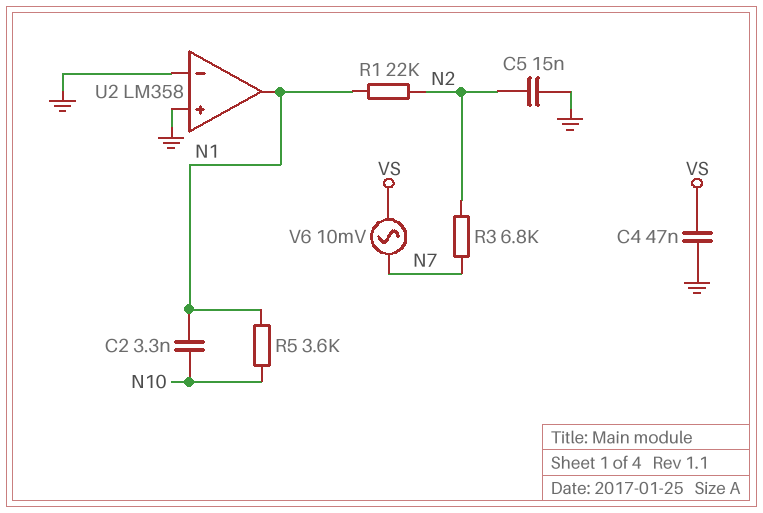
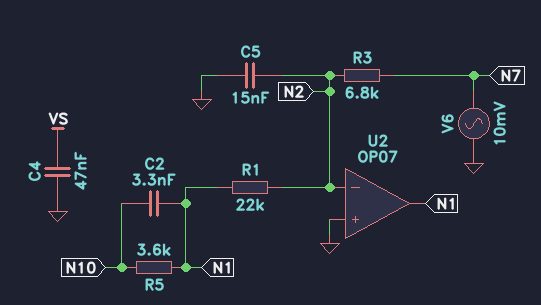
U2: LM358 -> OP07
U2 pin in-: GND -> N2
V6: AC 10mV (N7, VS) -> AC 10mV (GND, N7)

